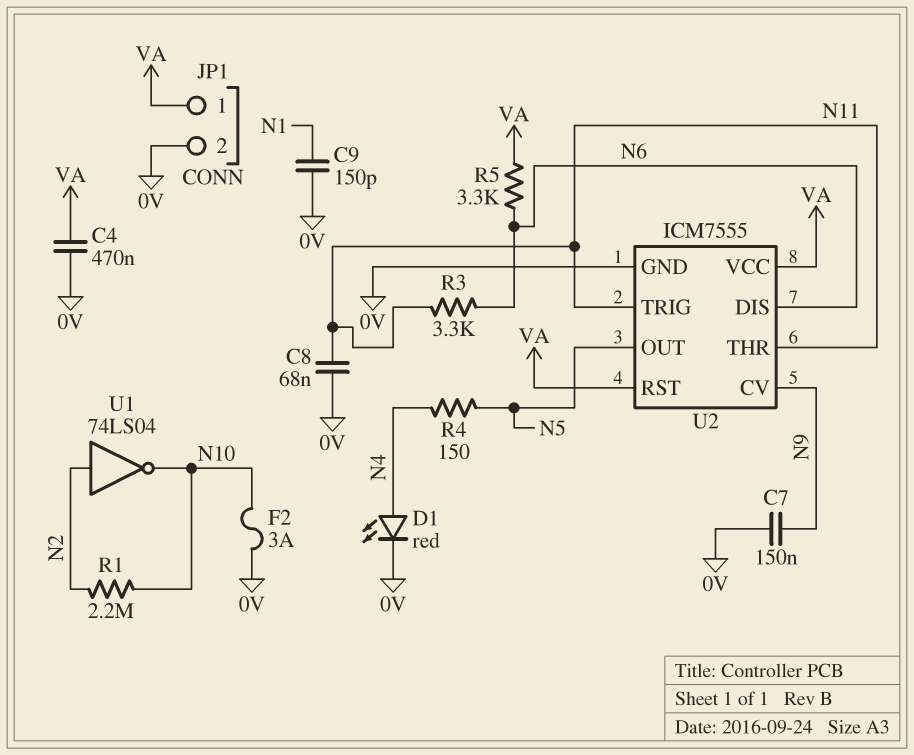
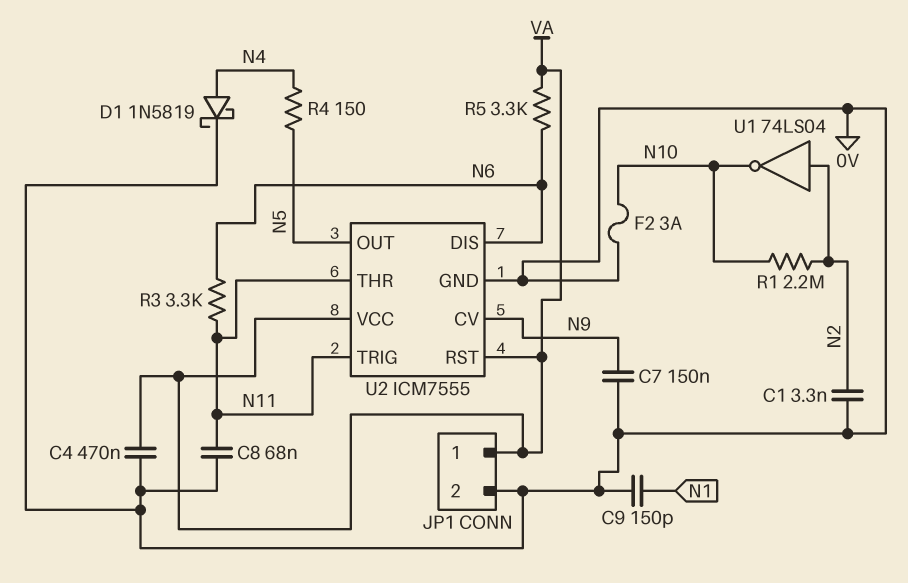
C1: none -> 3.3nF (0V, N2)
D1: LED red (A N4, K 0V) -> schottky 1N5819 (A N4, K 0V)

